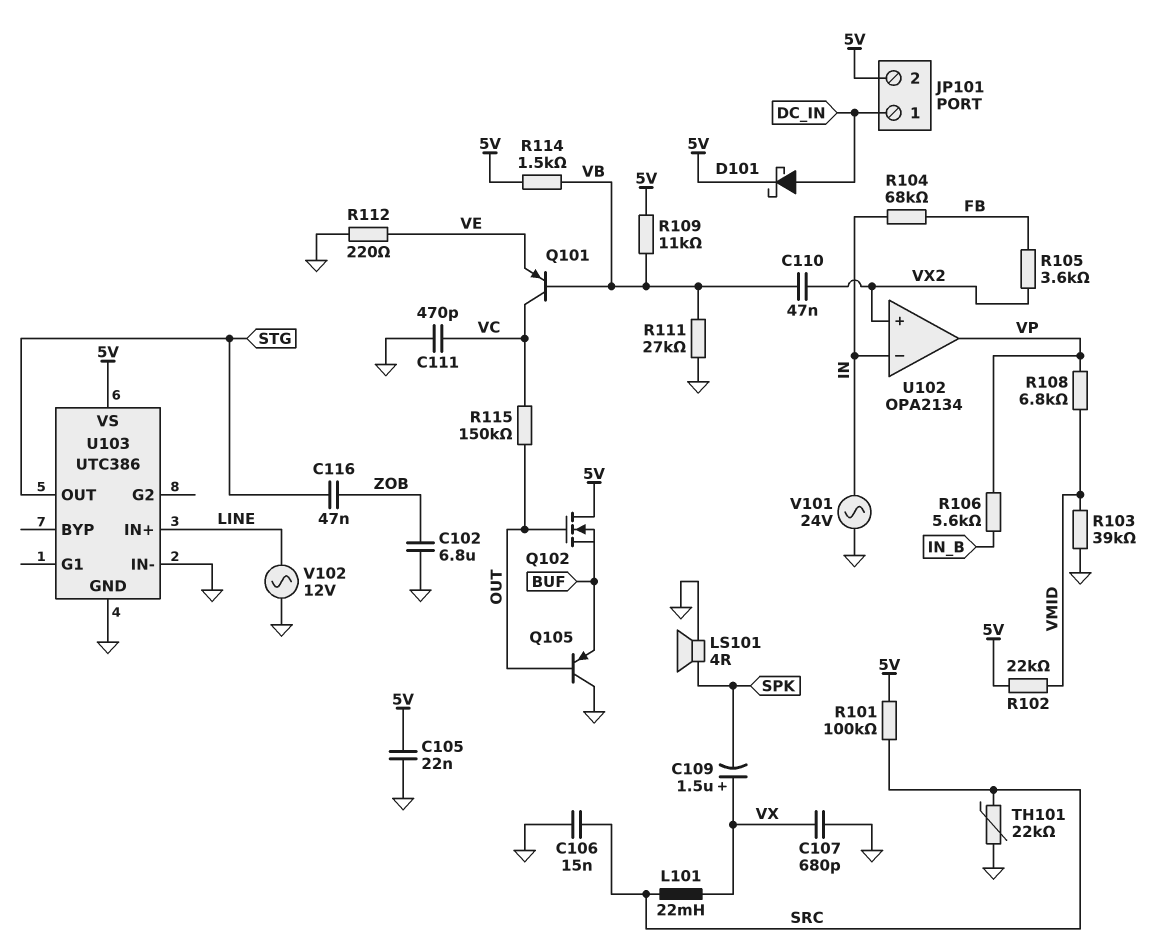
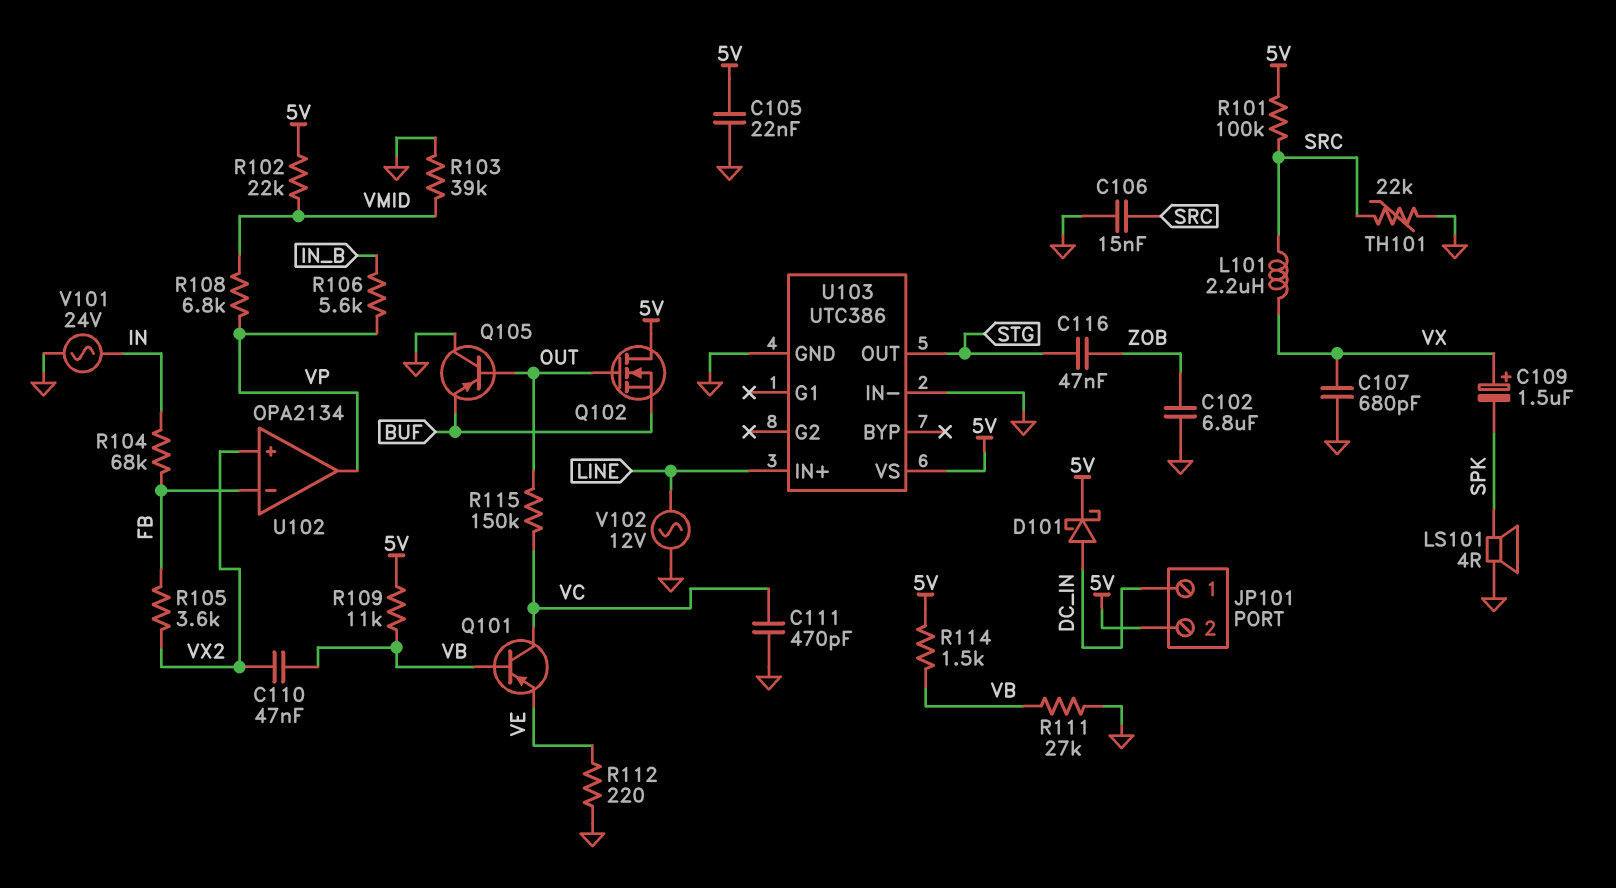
L101: 22mH (SRC, VX) -> 2.2uH (SRC, VX)
U102 pin in-: IN -> FB

